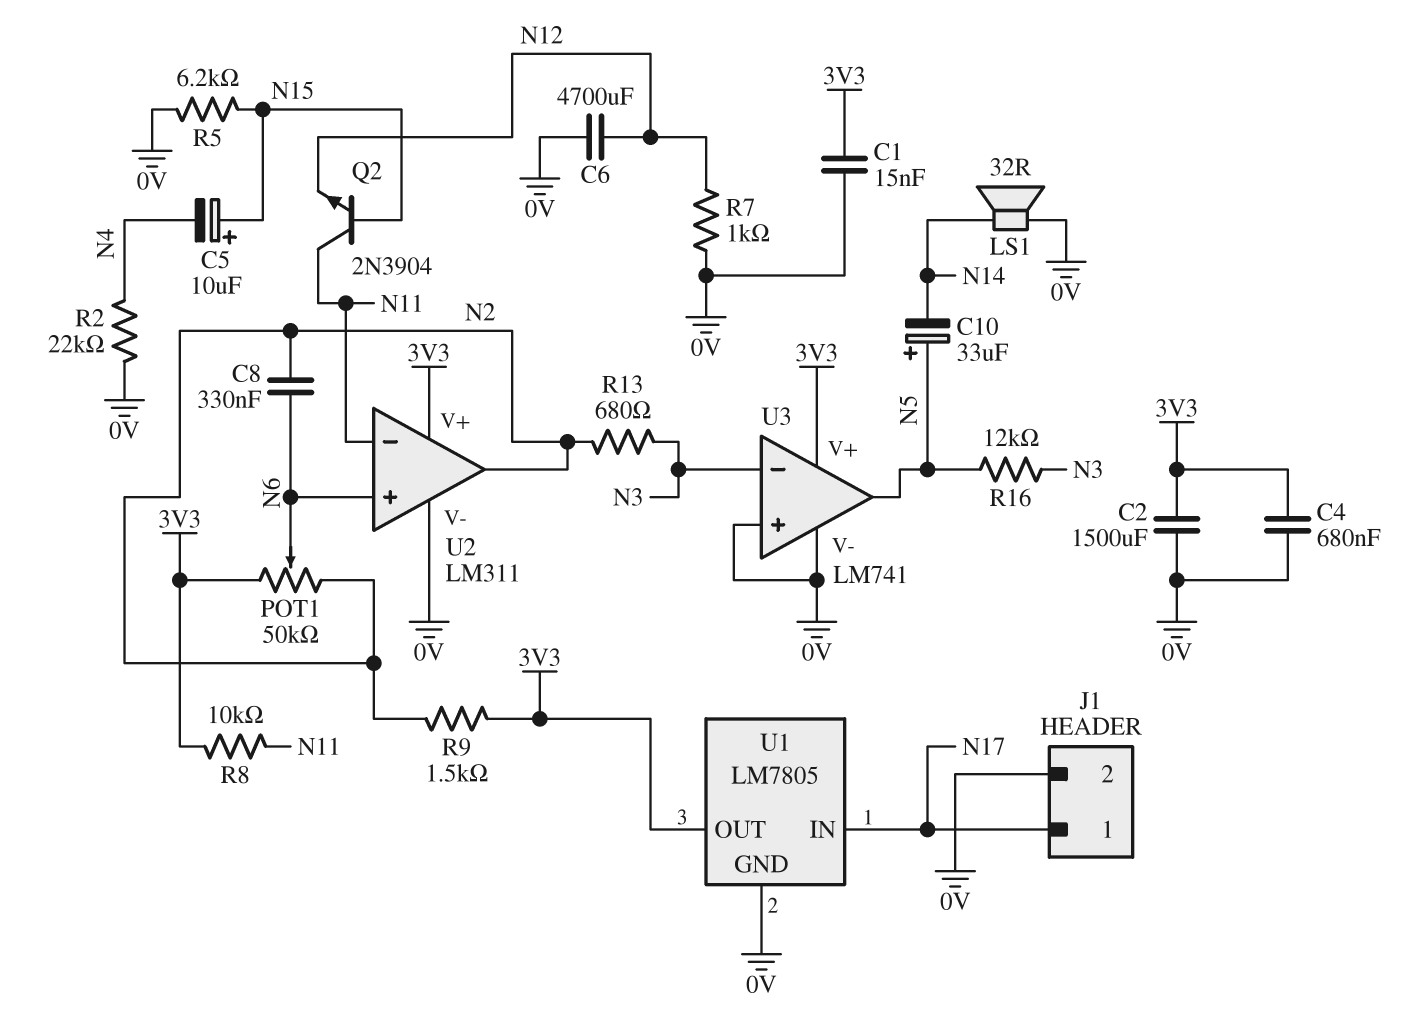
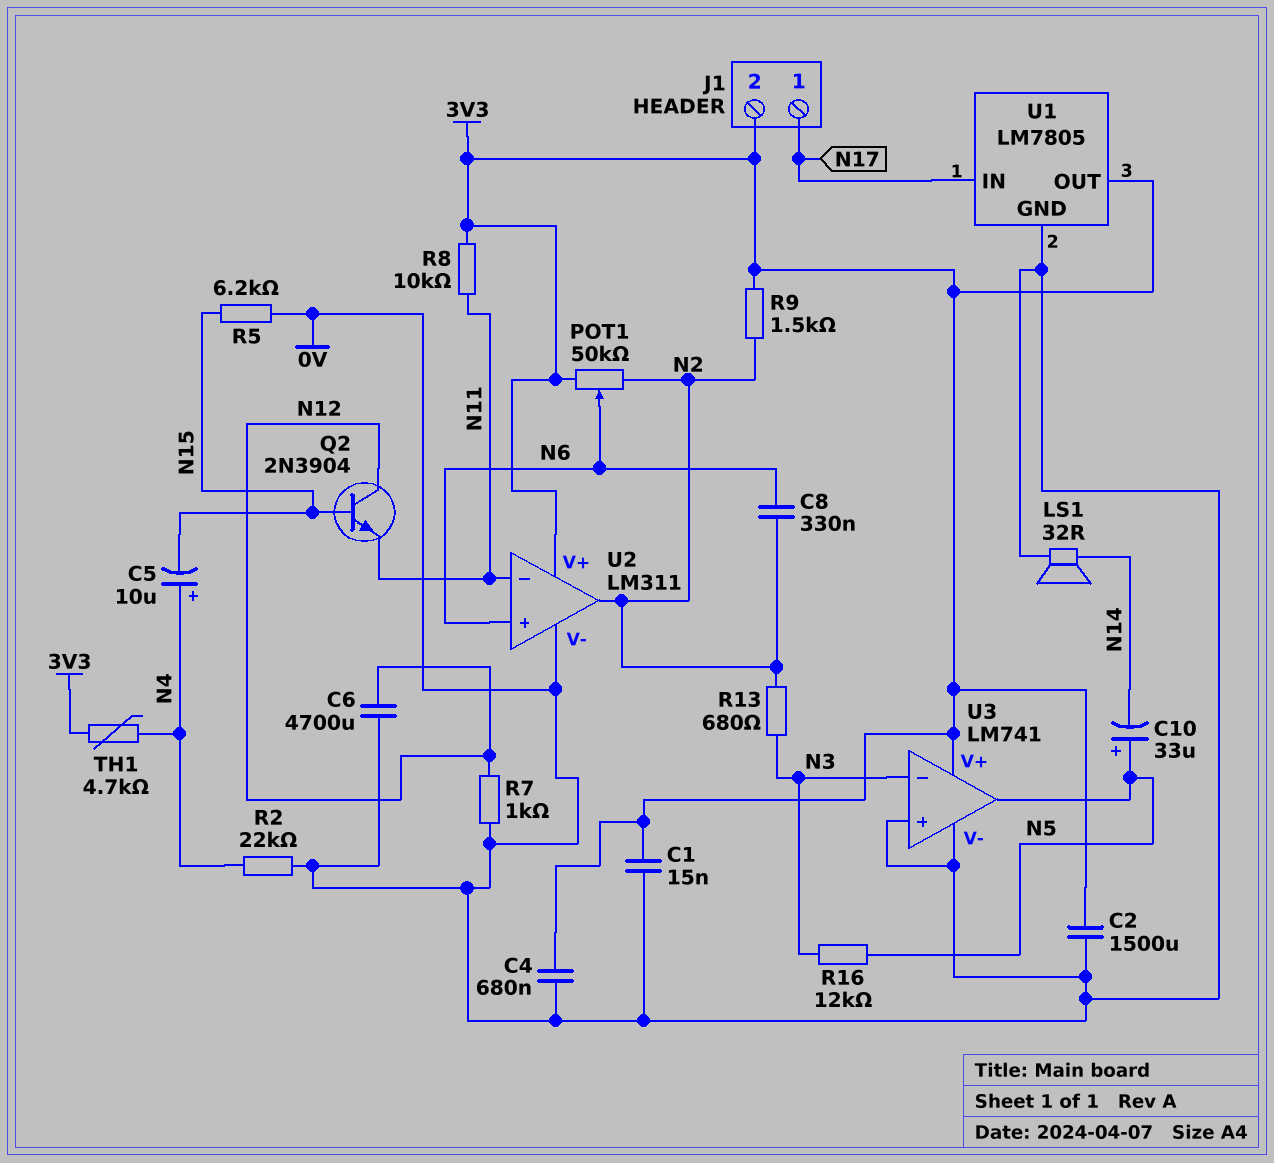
C5: 10uF (plus N15, minus N4) -> 10uF (plus N4, minus N15)
J1 pin 2: 0V -> 3V3
Q2: NPN 2N3904 (B N15, C N11, E N12) -> NPN 2N3904 (B N15, C N12, E N11)
TH1: none -> 4.7k (3V3, N4)

